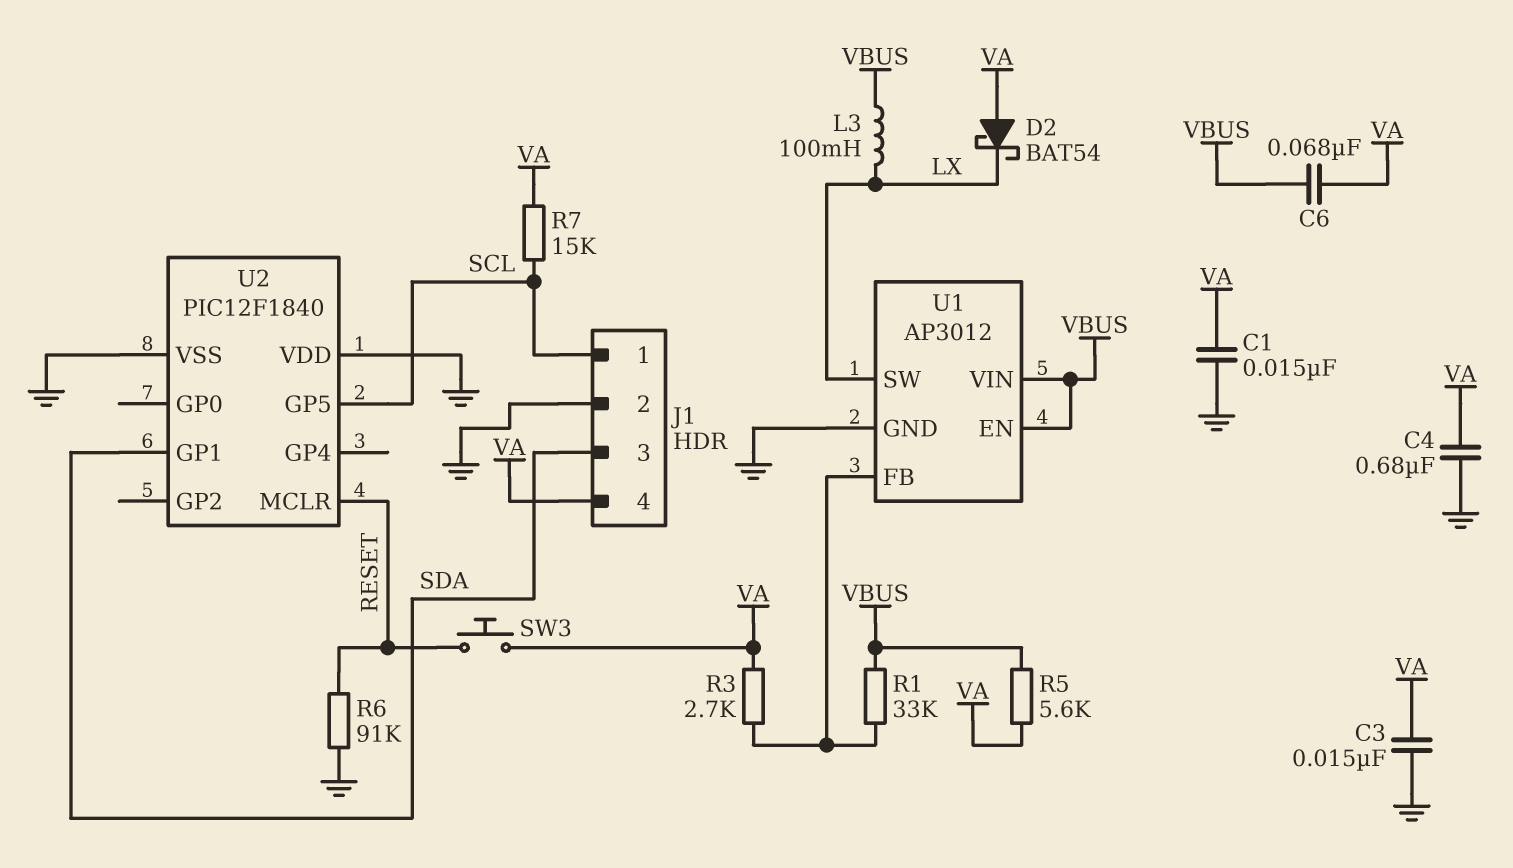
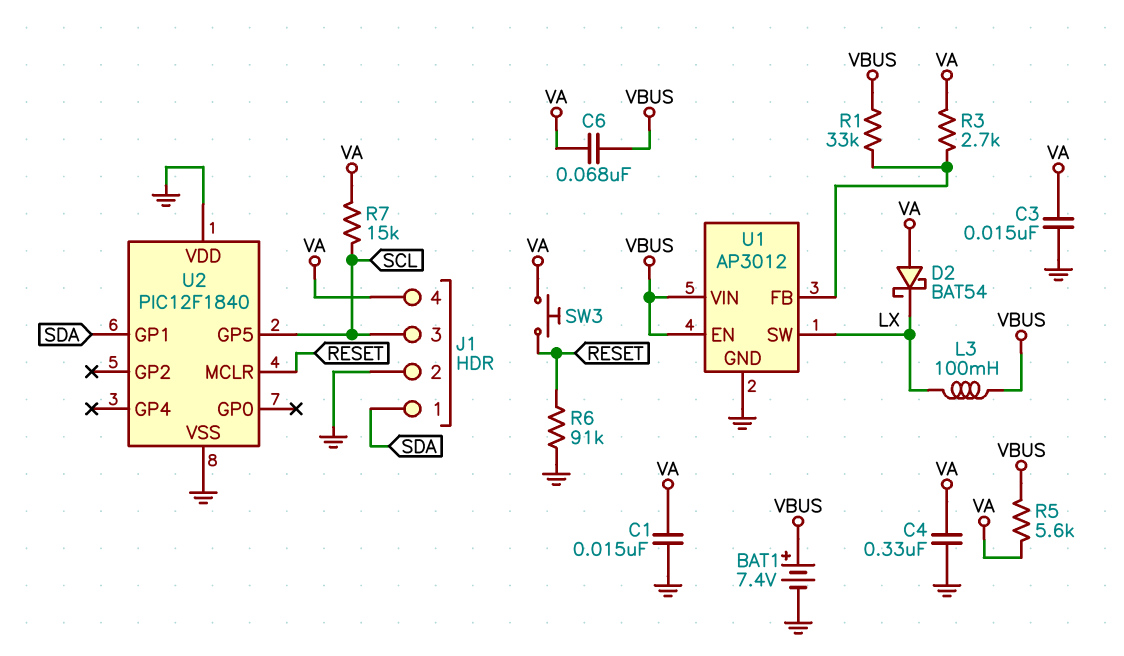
BAT1: none -> 7.4V (plus VBUS, minus GND)
C4: 680nF (GND, VA) -> 330nF (GND, VA)
J1 pin 1: SCL -> SDA
J1 pin 3: SDA -> SCL

